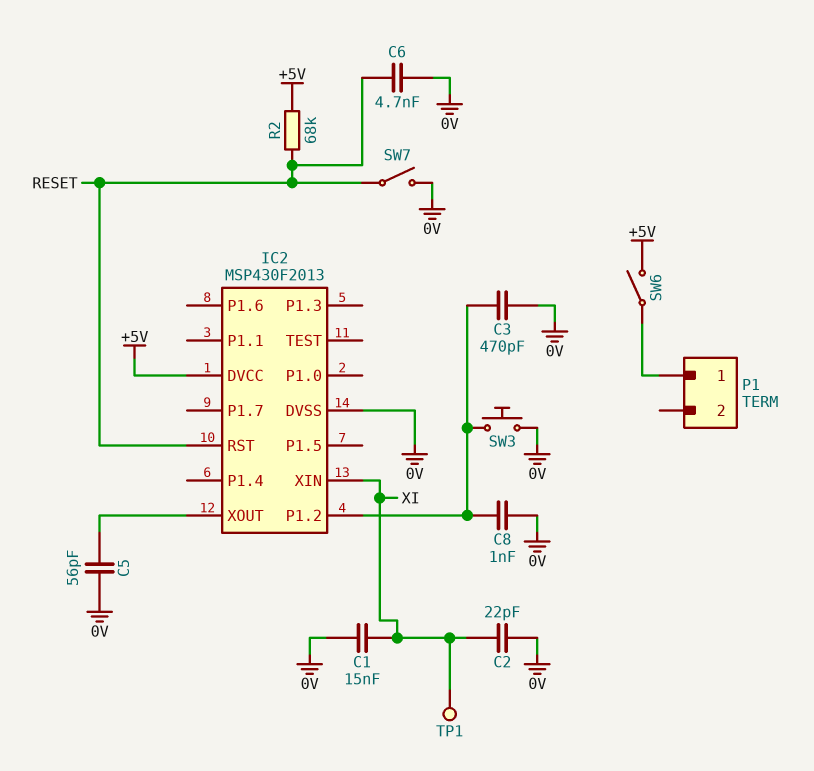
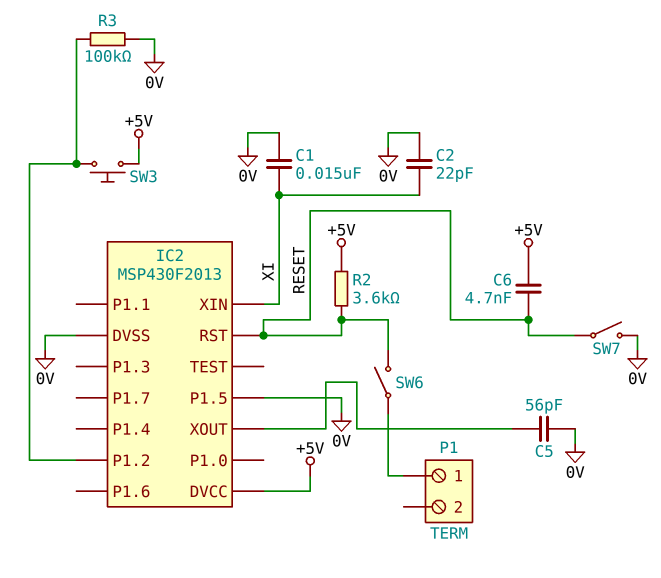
C3: 470pF (0V, IC2/P1.2) -> none
C6: 4.7nF (0V, RESET) -> 4.7nF (+5V, RESET)
C8: 1nF (0V, IC2/P1.2) -> none
IC2 pin P1.5: none -> 0V
R2: 68k (+5V, RESET) -> 3.6k (+5V, RESET)
R3: none -> 100k (0V, IC2/P1.2)
SW3: button (0V, IC2/P1.2) -> button (+5V, IC2/P1.2)
SW6: switch (+5V, P1/1) -> switch (P1/1, RESET)
TP1: test point (XI) -> none

